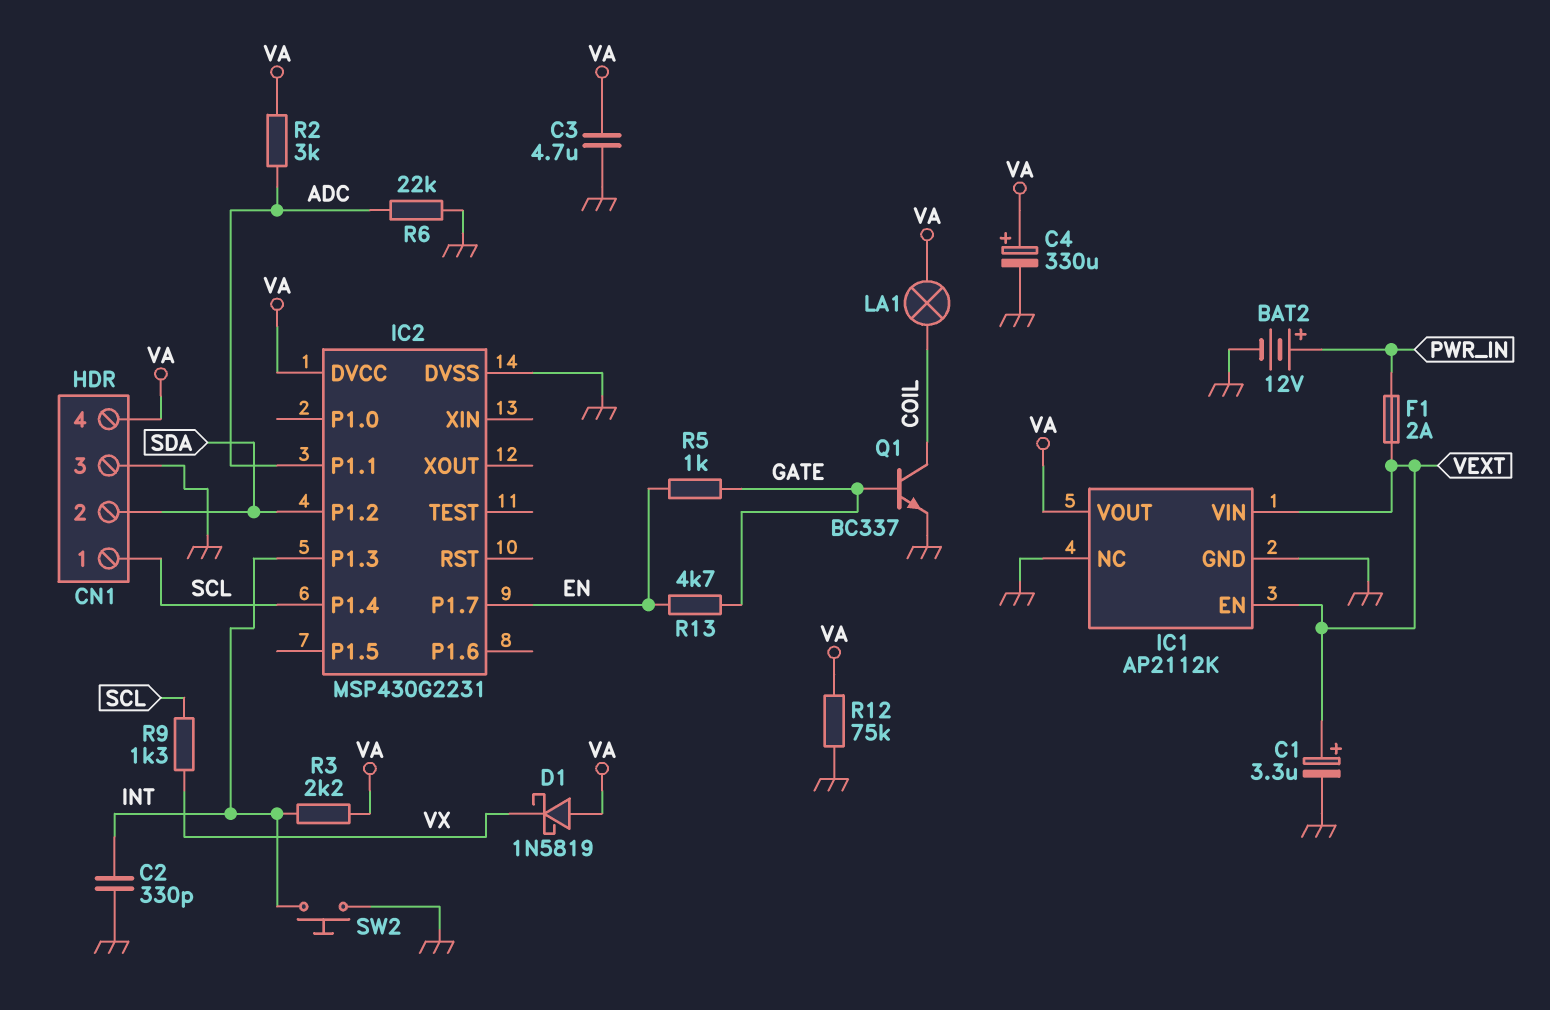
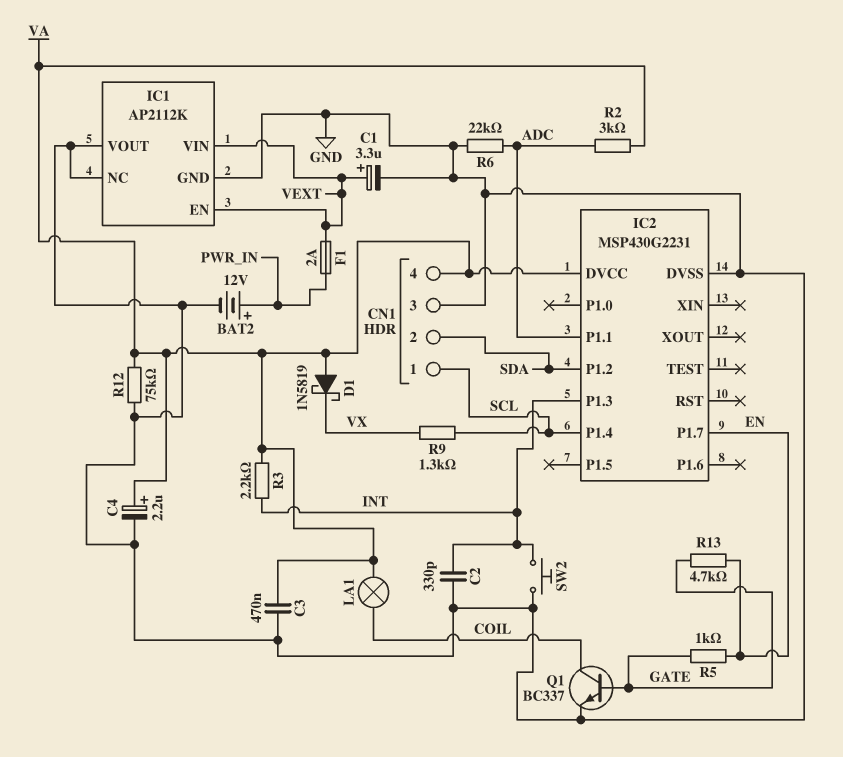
C3: 4.7uF (GND, VA) -> 470nF (GND, VA)
C4: 330uF (plus VA, minus GND) -> 2.2uF (plus VA, minus GND)
IC1 pin VOUT: VA -> GND

